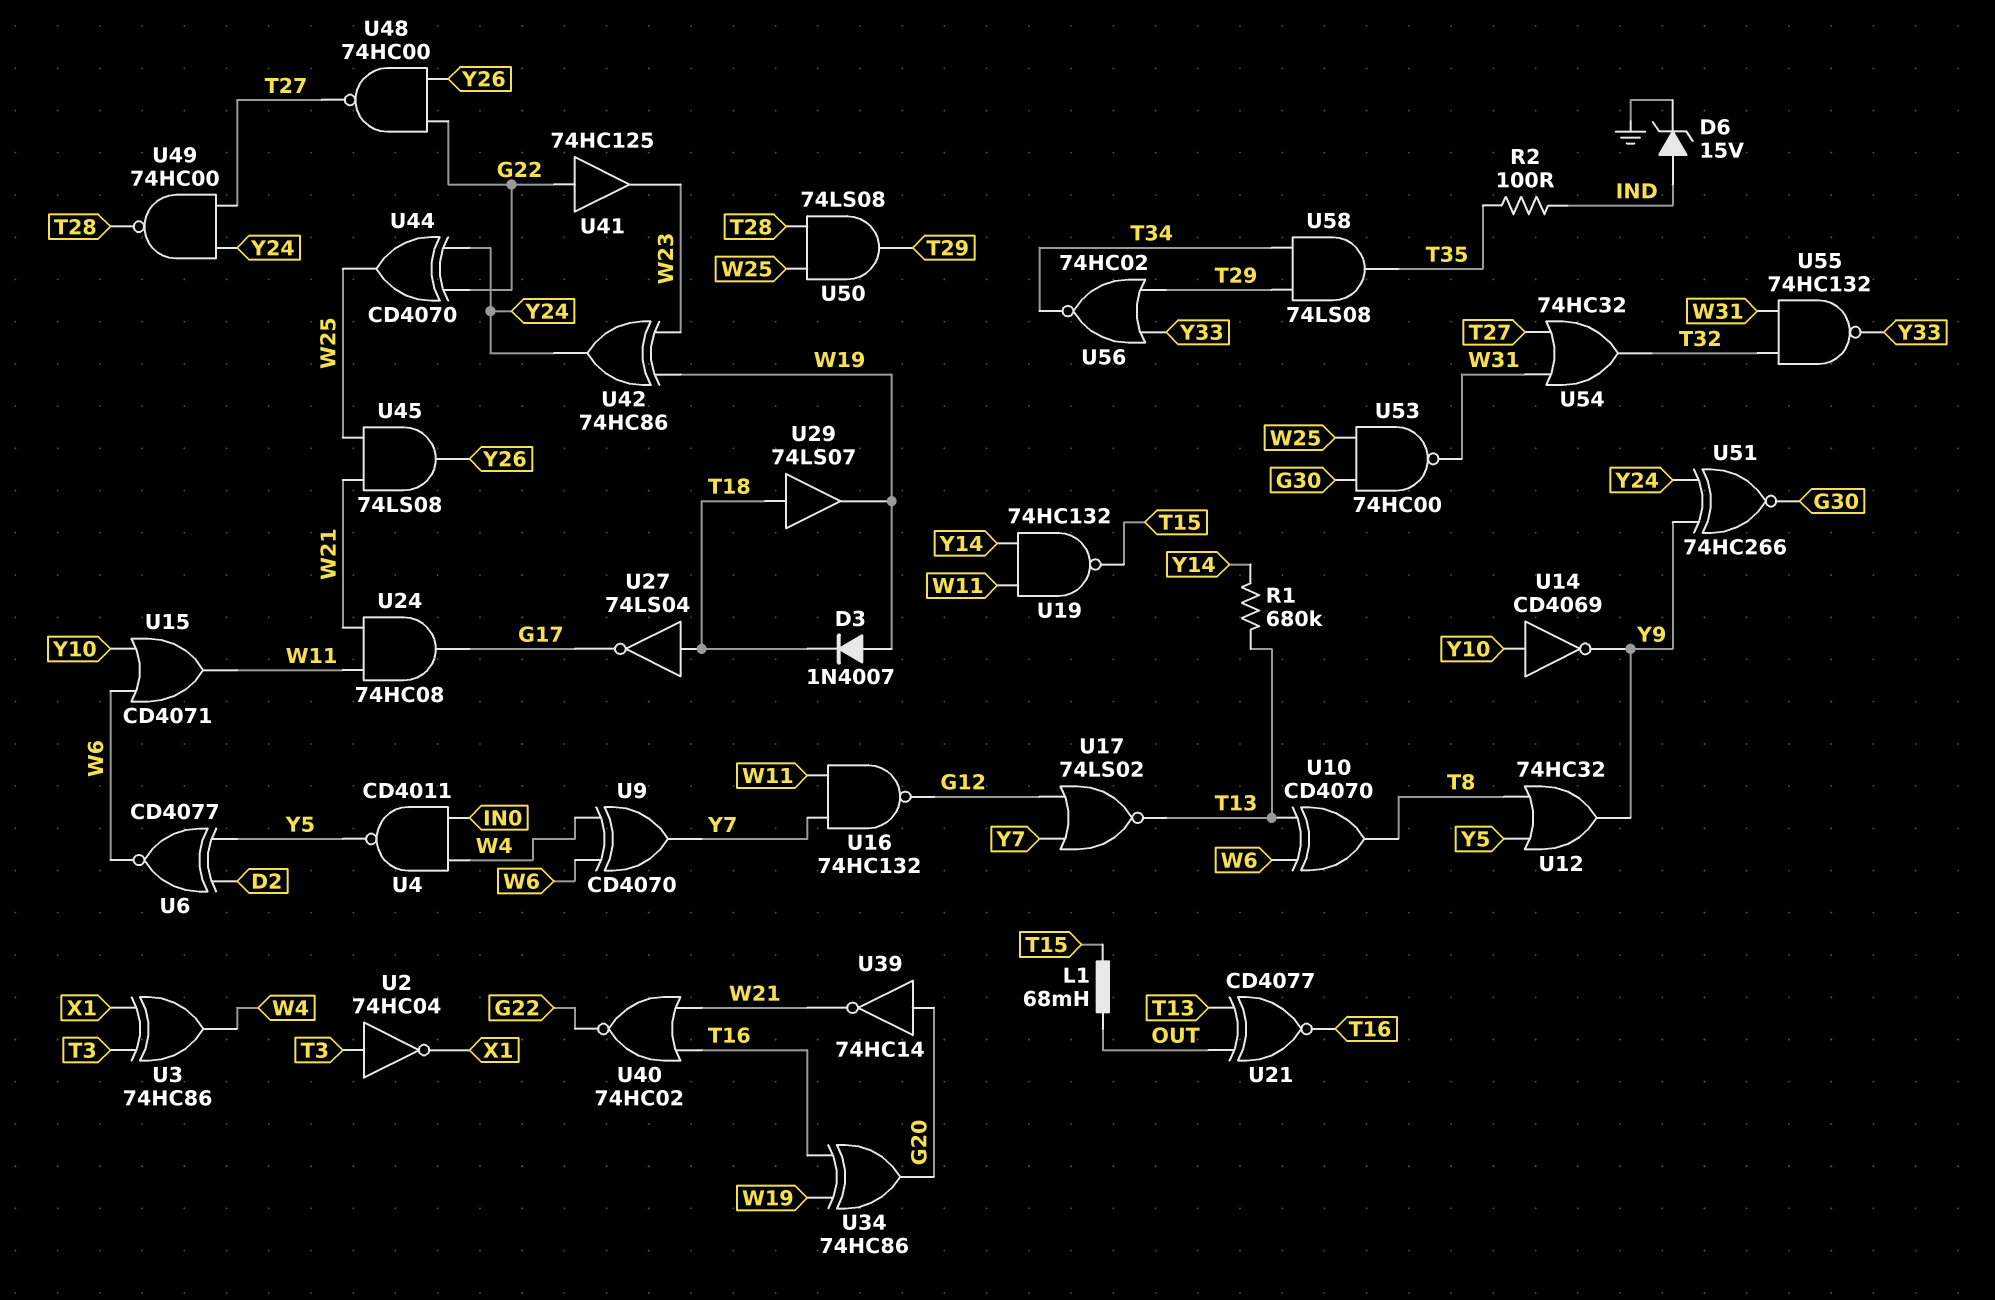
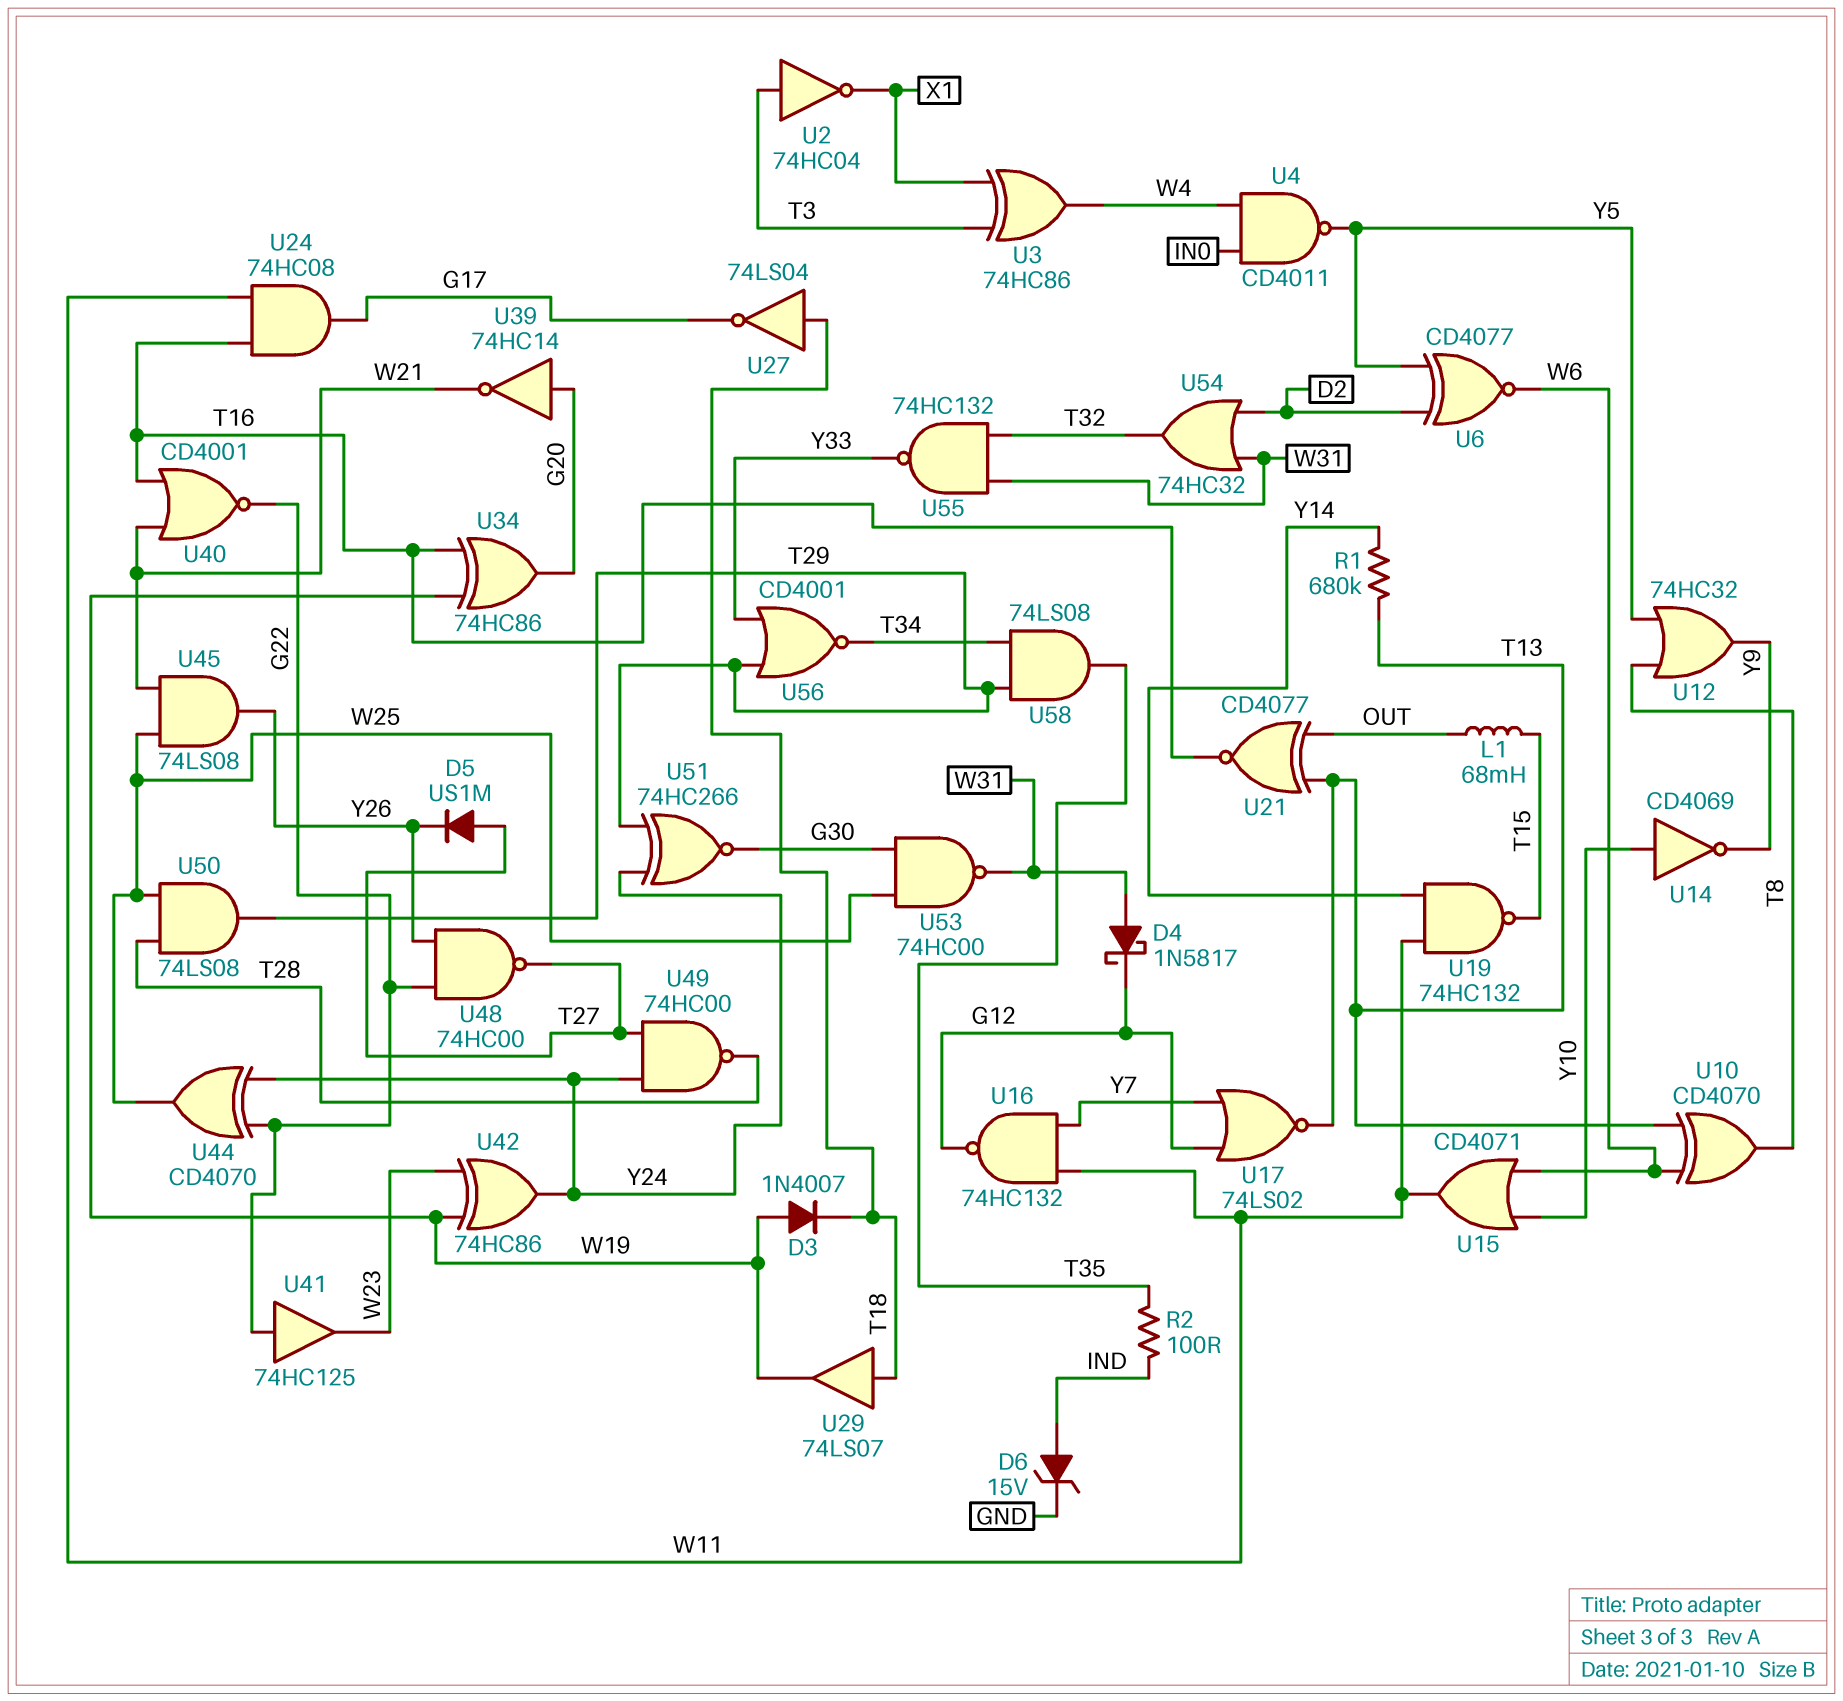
D4: none -> schottky 1N5817 (A W31, K G12)
D5: none -> diode US1M (A T27, K Y26)
U9: XOR CD4070 (in W4, in W6, out Y7) -> none
U24: AND 74HC08 (in W11, in W21, out G17) -> AND 74HC08 (in T16, in W11, out G17)
U40: NOR 74HC02 (in T16, in W21, out G22) -> NOR CD4001 (in T16, in W21, out G22)
U51: XNOR 74HC266 (in Y9, in Y24, out G30) -> XNOR 74HC266 (in T29, in Y24, out G30)
U54: OR 74HC32 (in T27, in W31, out T32) -> OR 74HC32 (in D2, in W31, out T32)
U56: NOR 74HC02 (in T29, in Y33, out T34) -> NOR CD4001 (in T29, in Y33, out T34)

